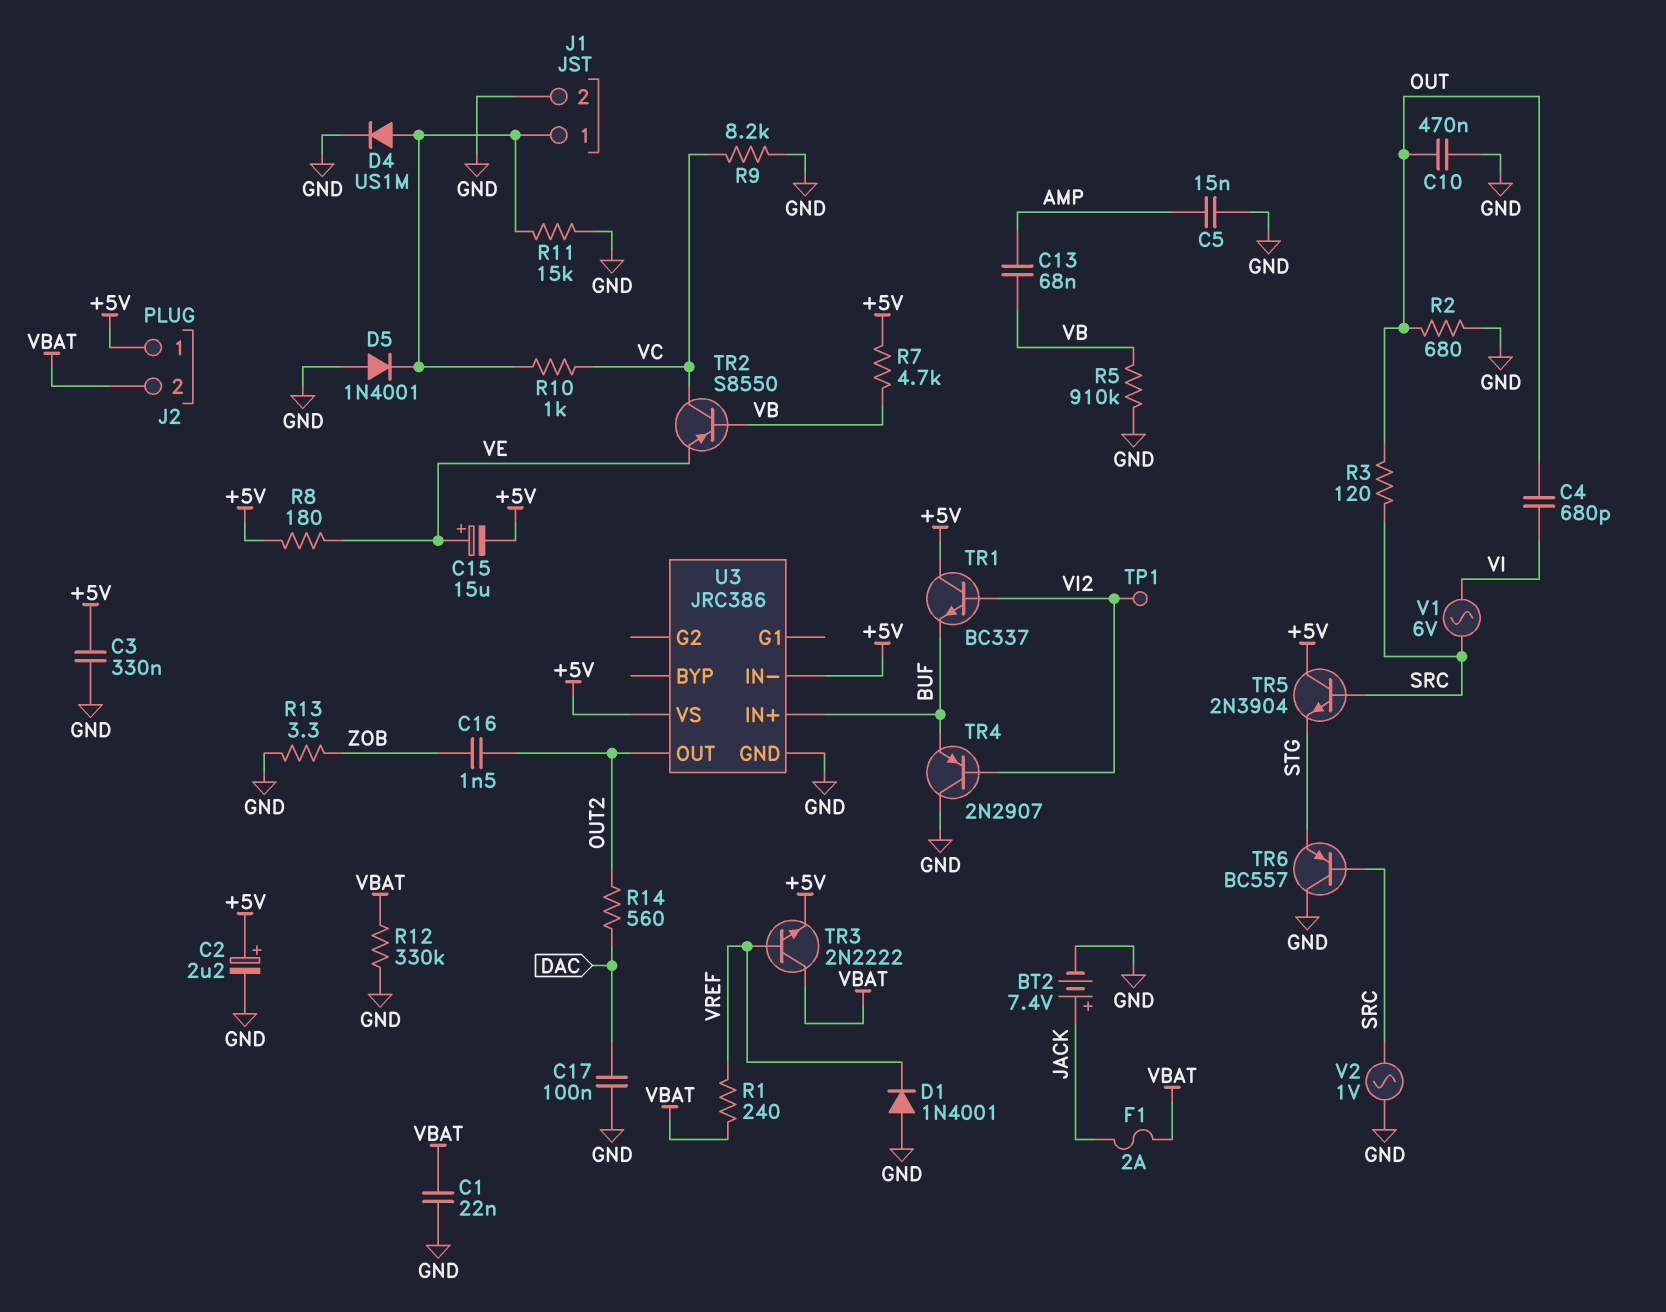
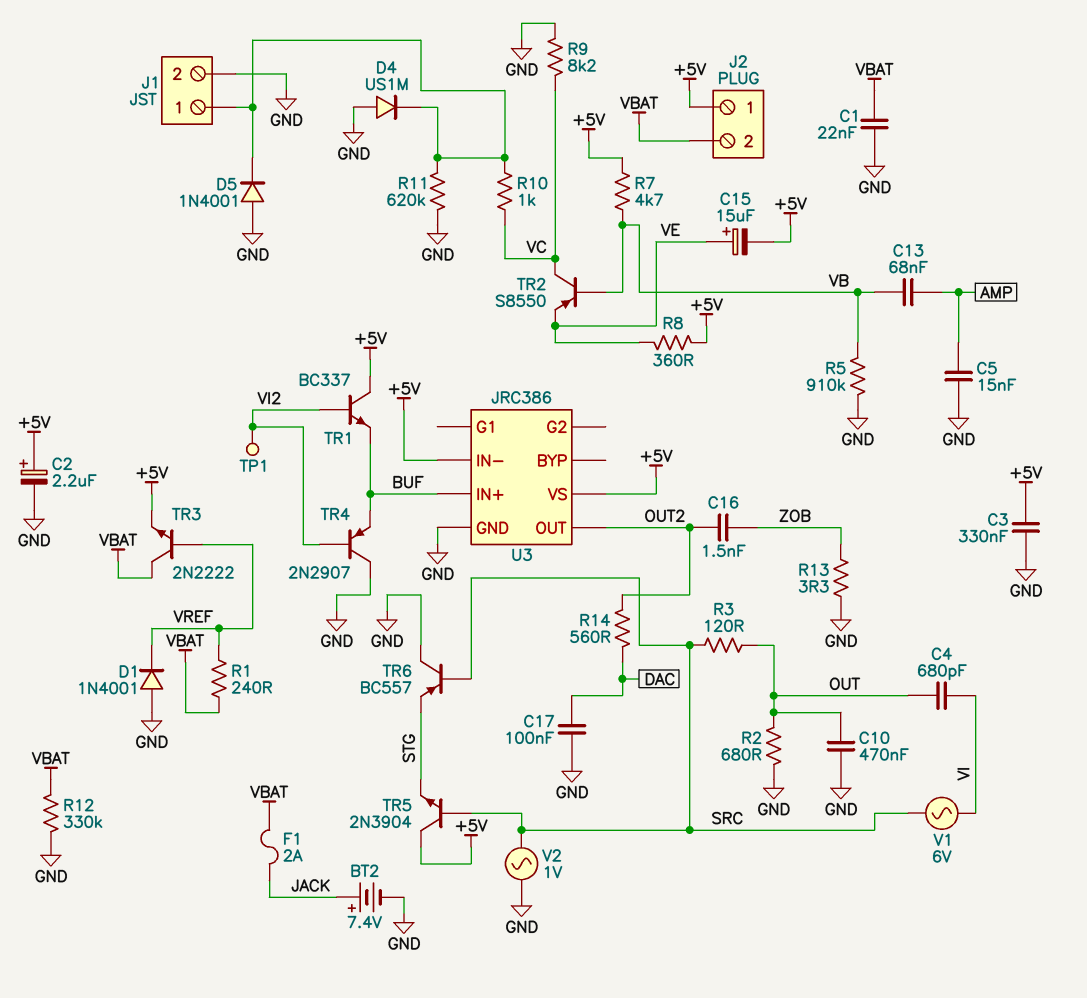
D4: diode US1M (A J1/1, K GND) -> diode US1M (A GND, K J1/1)
R8: 180 (+5V, VE) -> 360 (+5V, VE)
R11: 15k (GND, J1/1) -> 620k (GND, J1/1)

